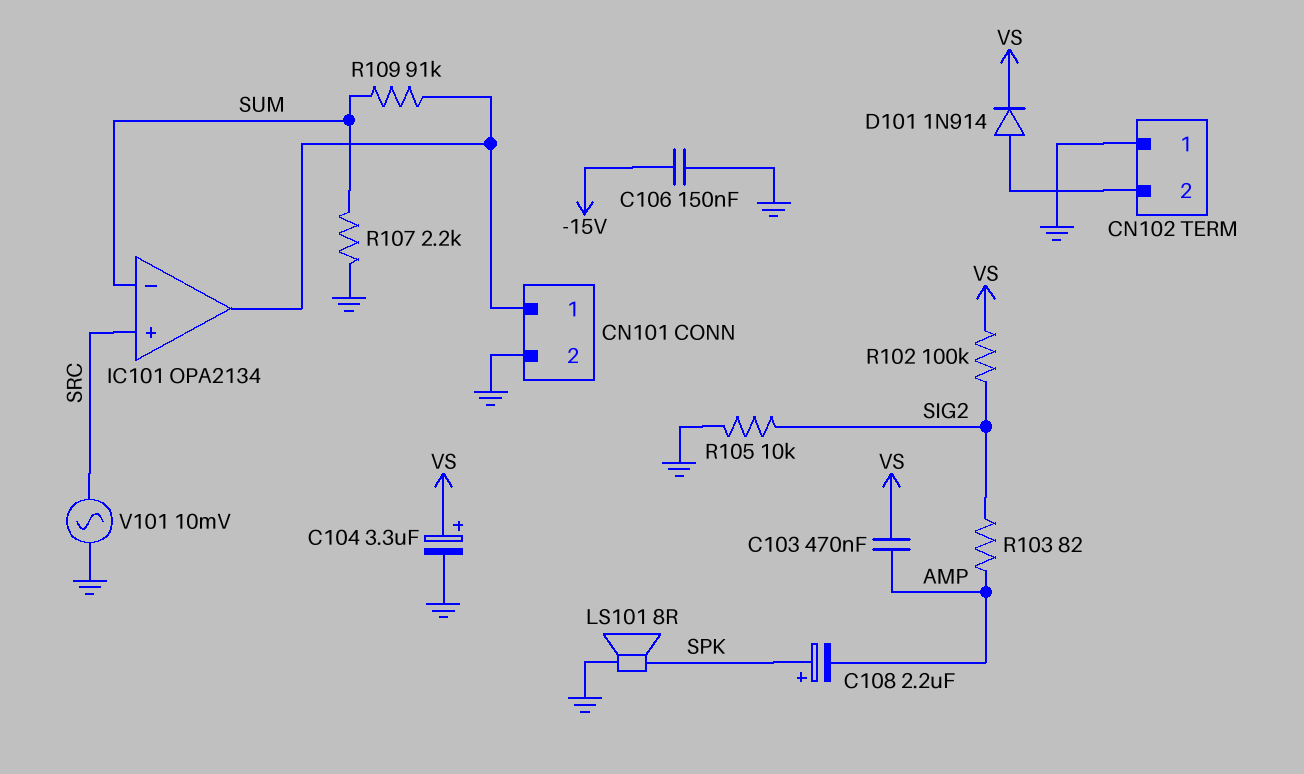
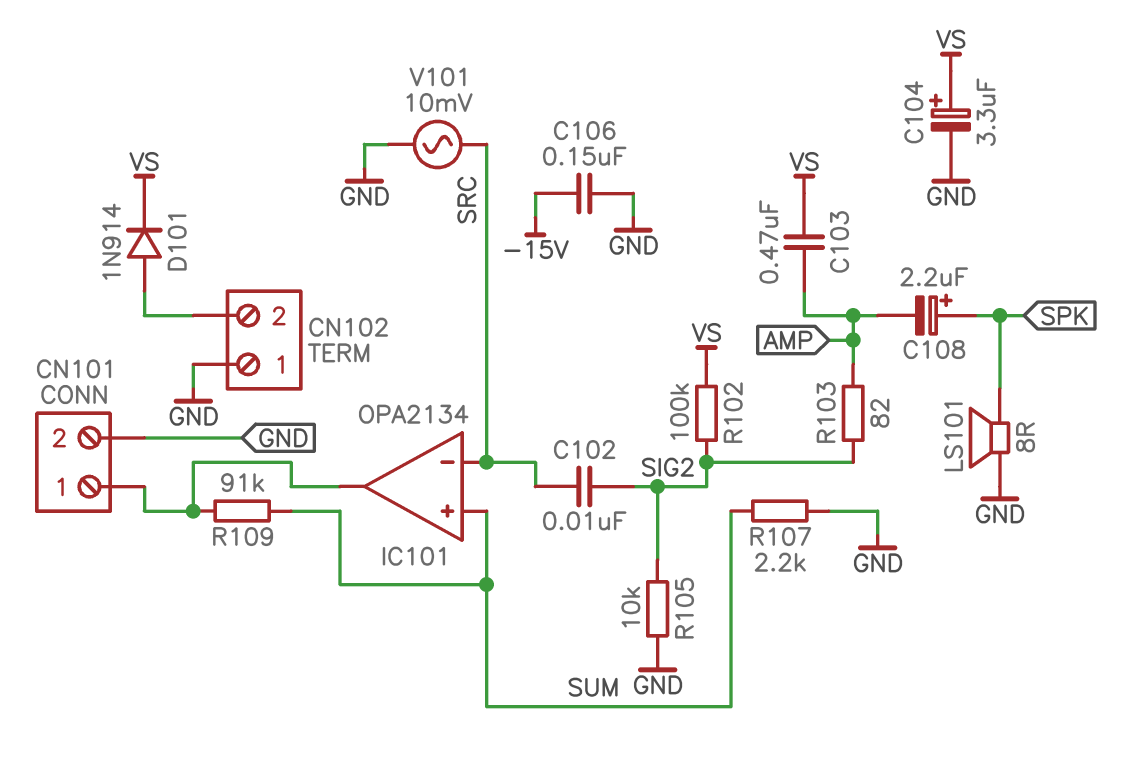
C102: none -> 10nF (SIG2, SRC)
IC101 pin in+: SRC -> SUM
IC101 pin in-: SUM -> SRC

